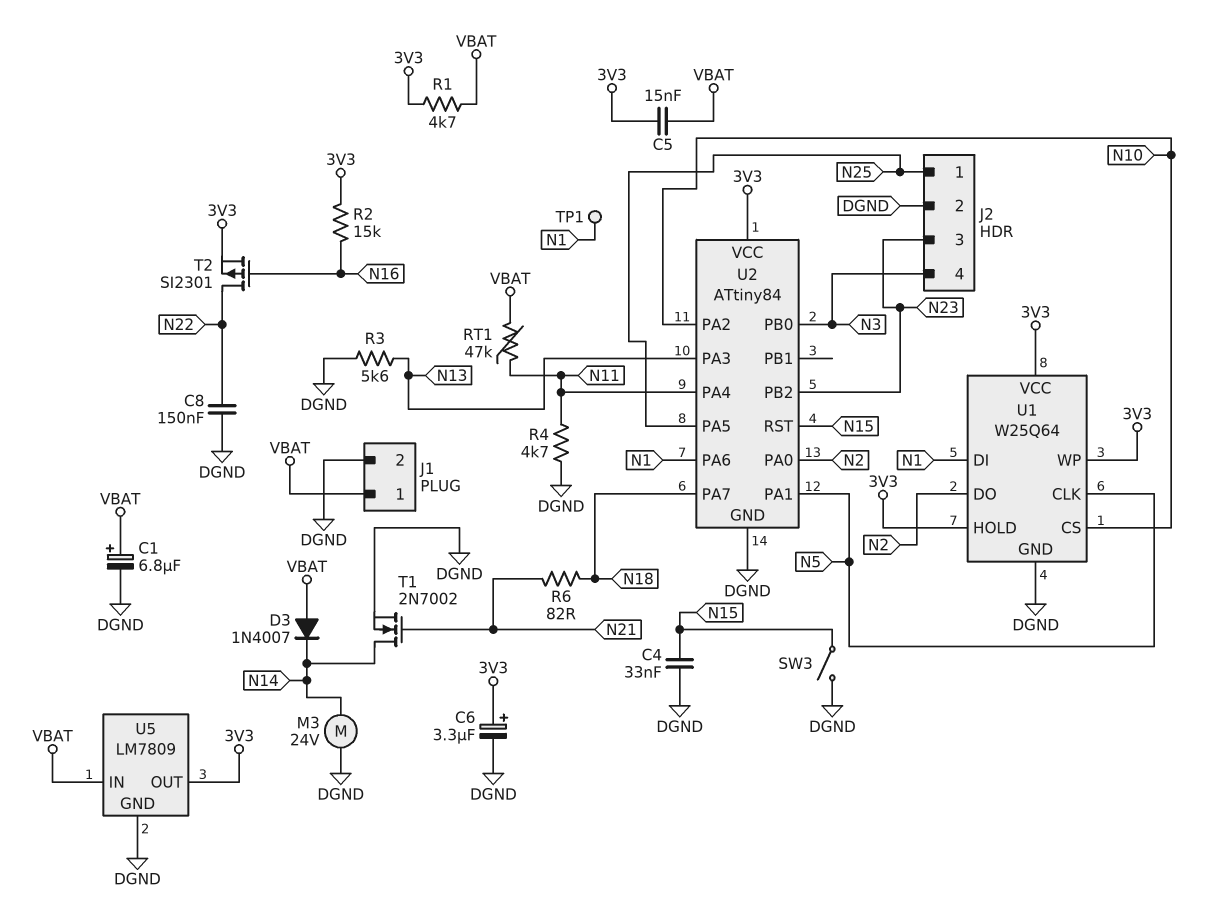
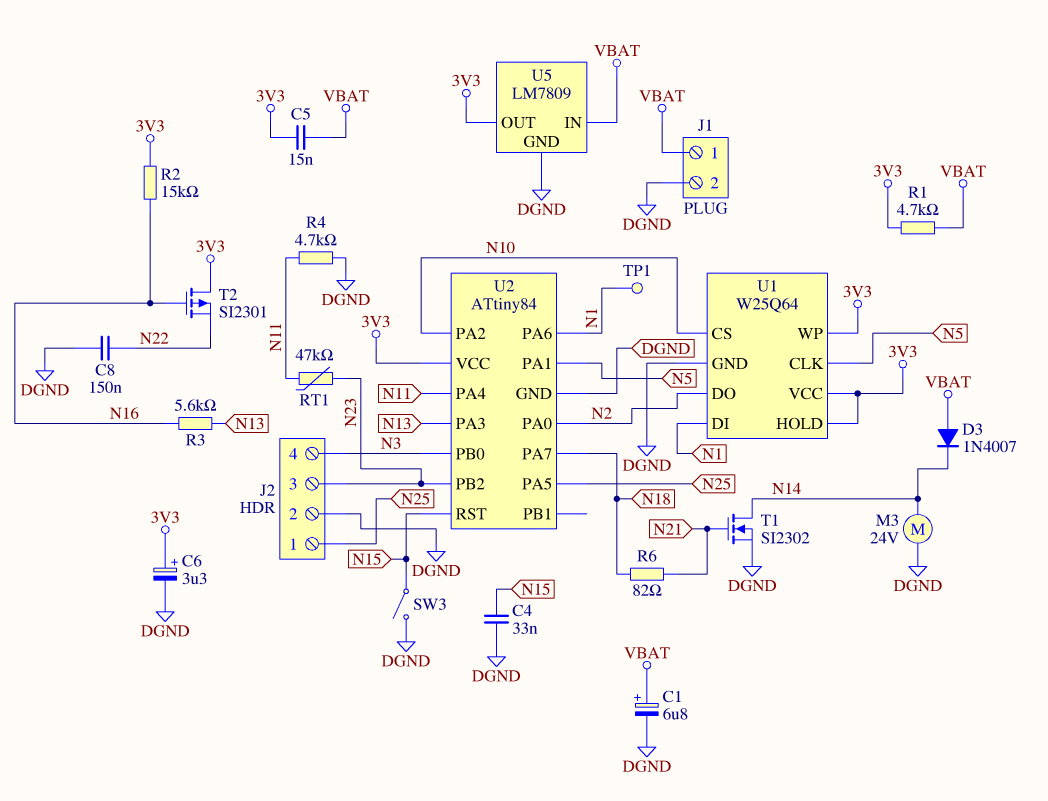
R3: 5.6k (DGND, N13) -> 5.6k (N13, N16)
RT1: 47k (N11, VBAT) -> 47k (N11, N23)
T1: NMOS 2N7002 (G N21, D N14, S DGND) -> NMOS SI2302 (G N21, D N14, S DGND)
T2: PMOS SI2301 (G N16, D N22, S 3V3) -> PMOS SI2301 (G N16, D 3V3, S N22)

